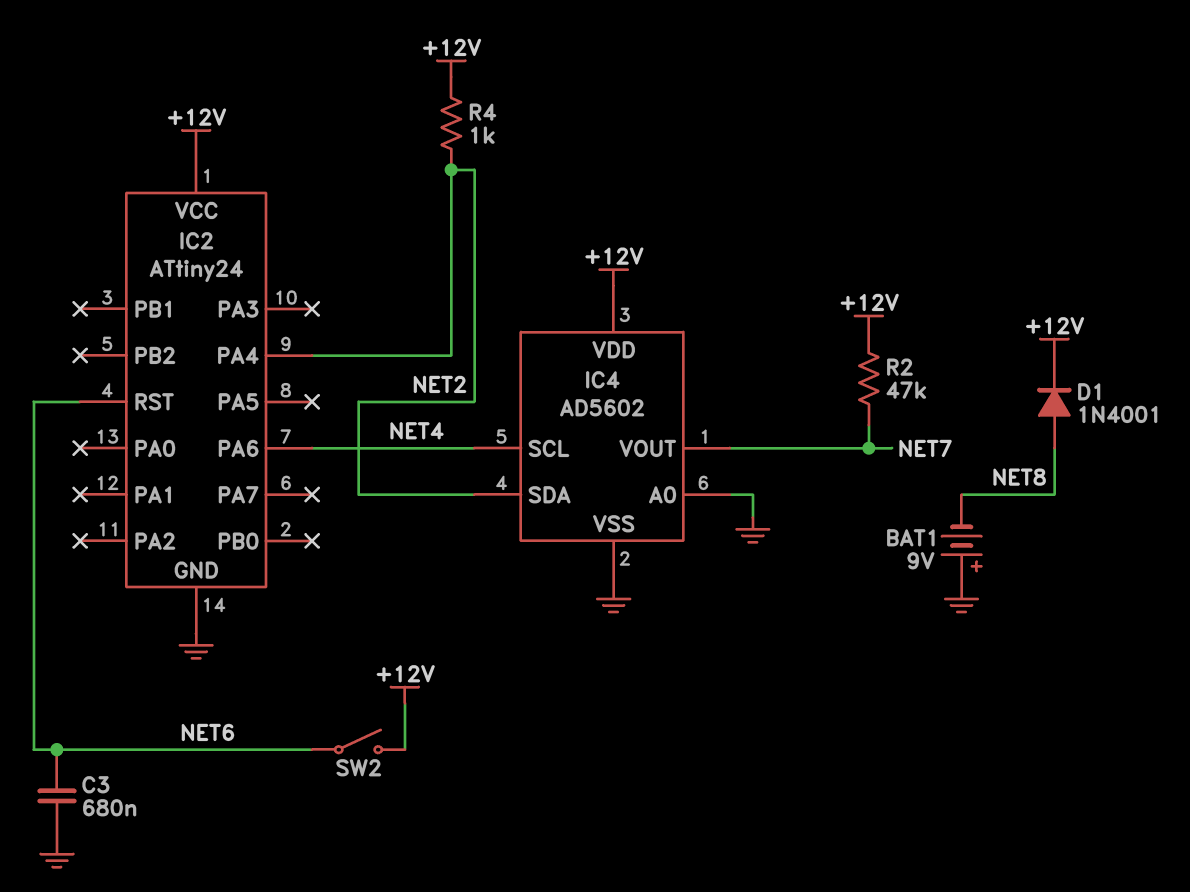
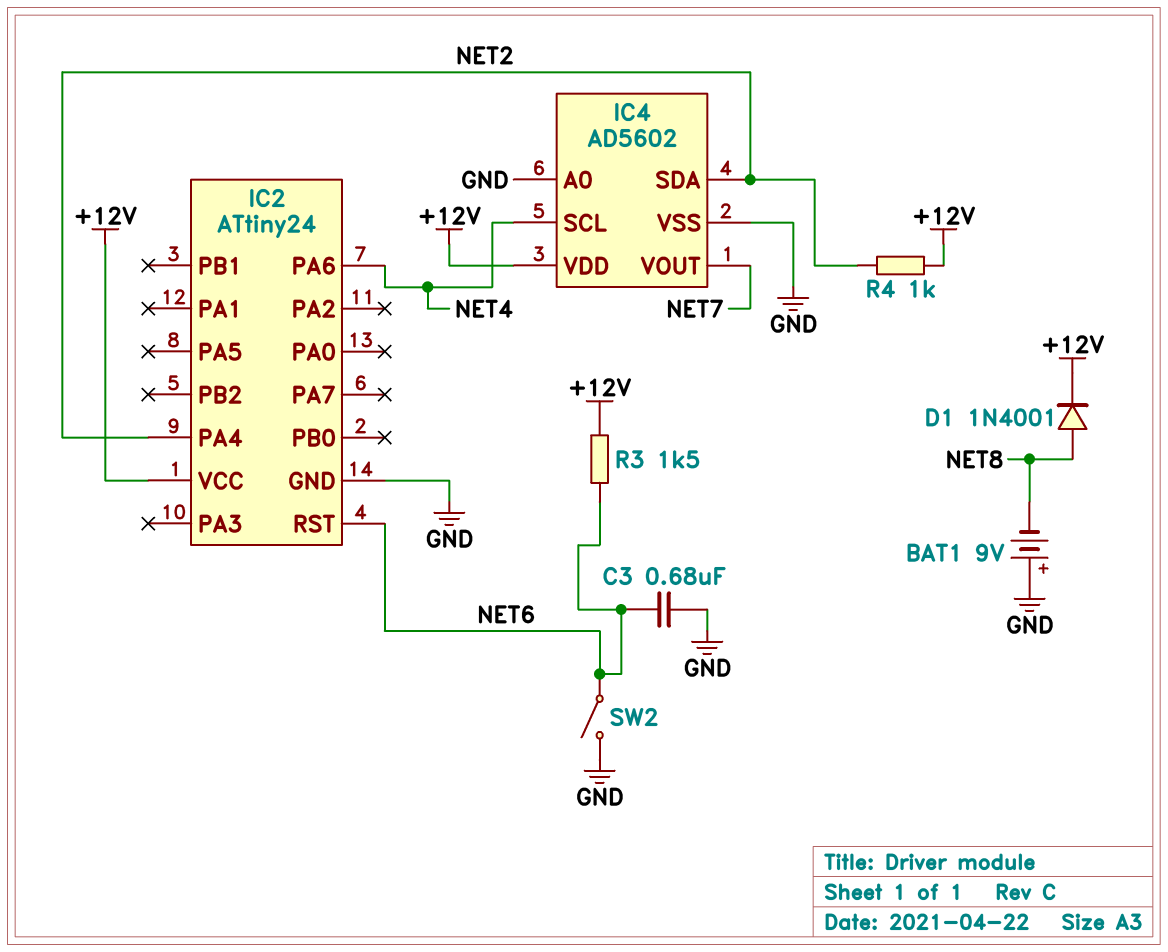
R2: 47k (+12V, NET7) -> none
R3: none -> 1.5k (+12V, NET6)
SW2: switch (+12V, NET6) -> switch (GND, NET6)

